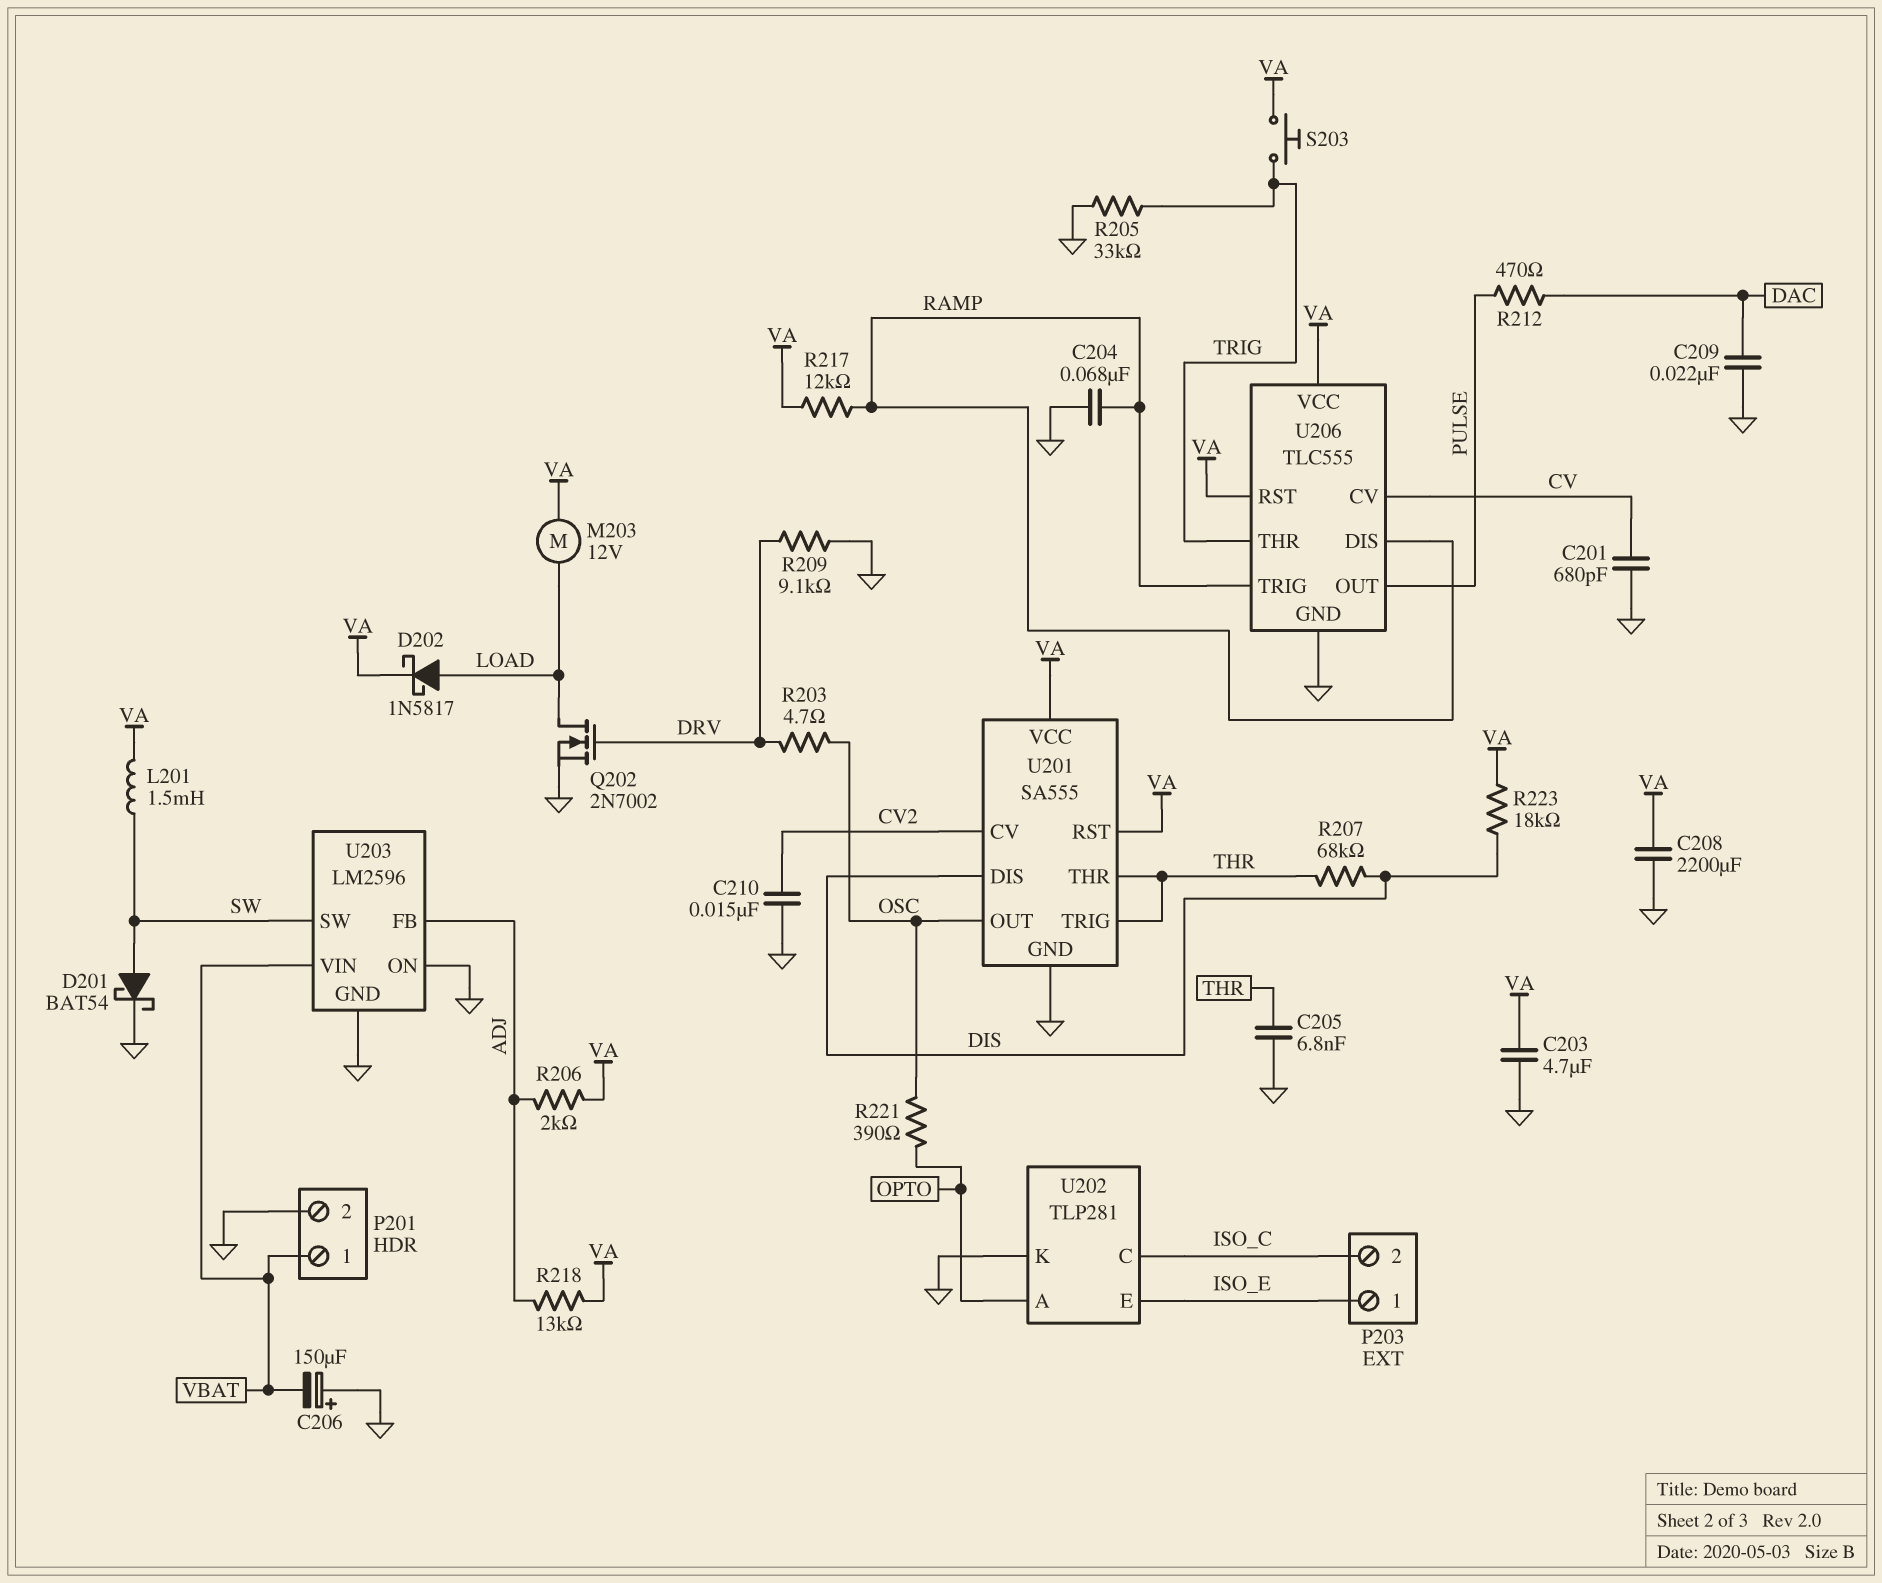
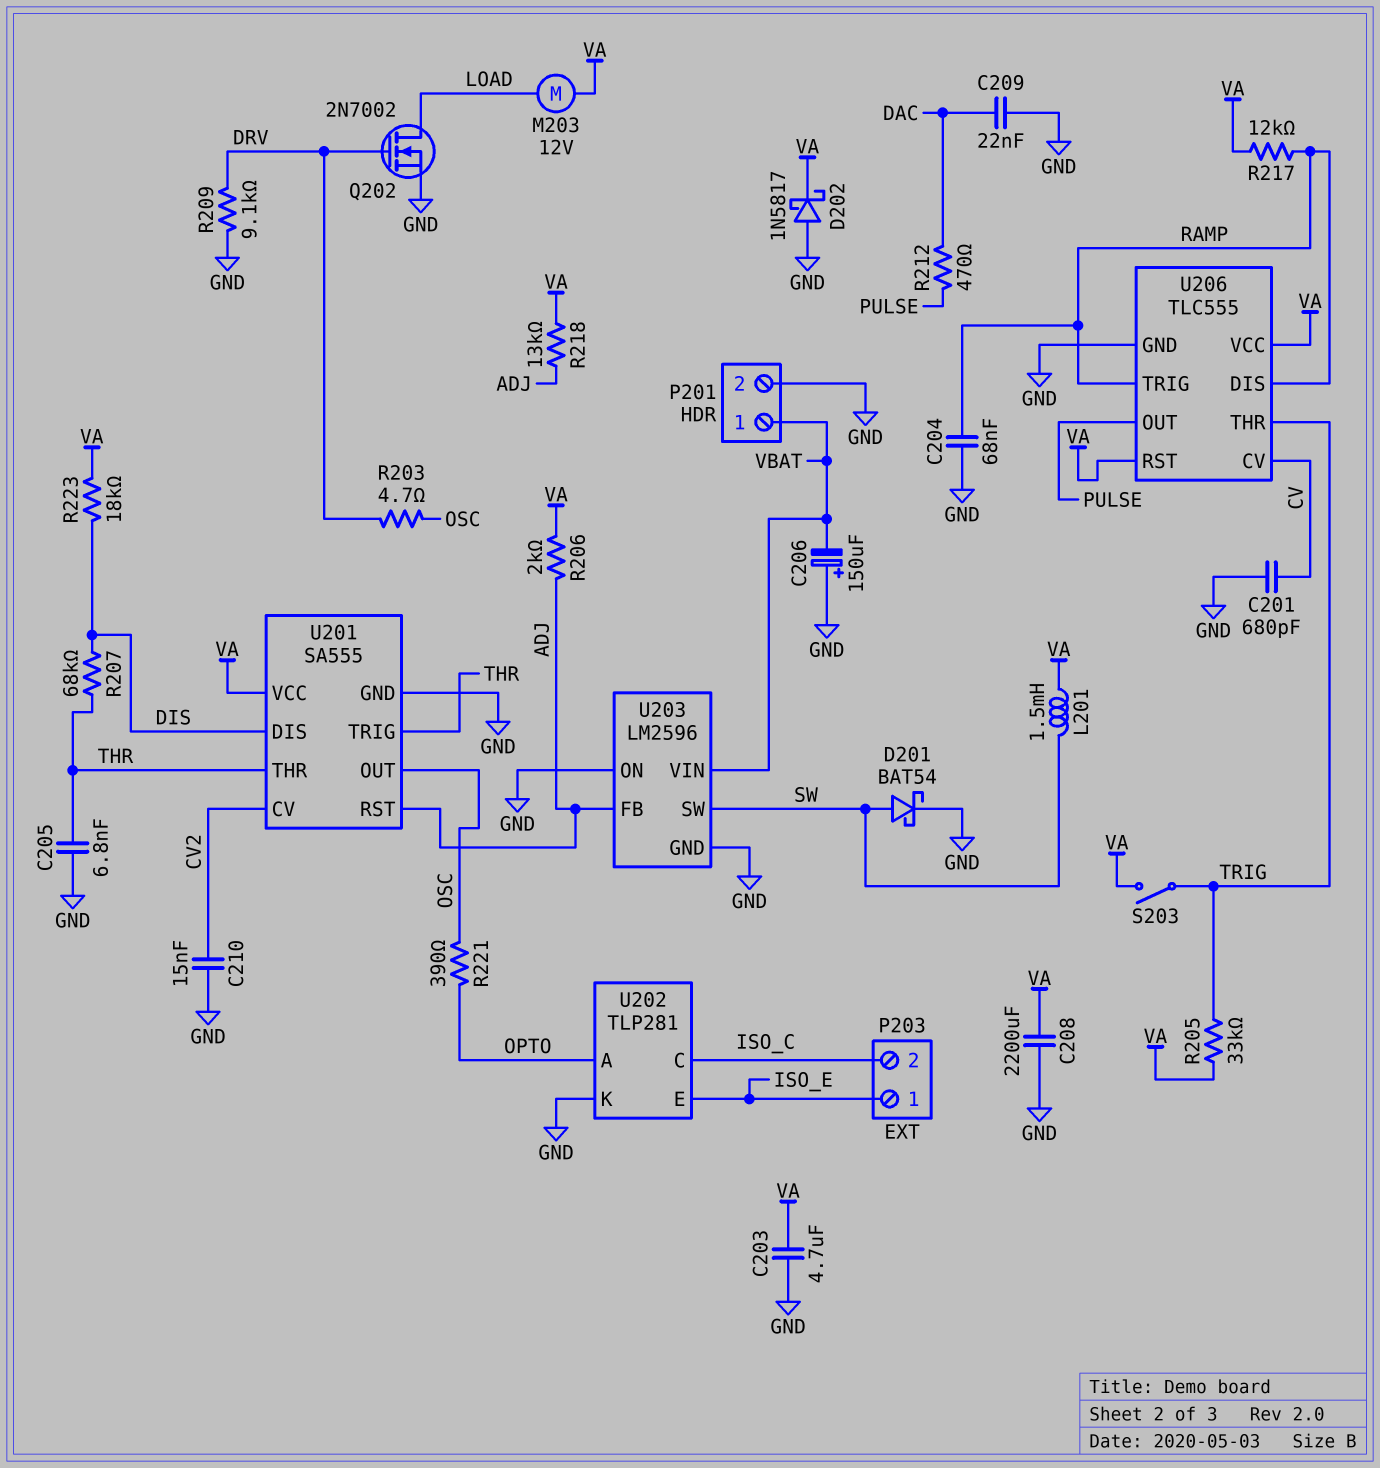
D202: schottky 1N5817 (A LOAD, K VA) -> schottky 1N5817 (A GND, K VA)
R205: 33k (GND, TRIG) -> 33k (TRIG, VA)
S203: button (TRIG, VA) -> switch (TRIG, VA)
U201 pin RST: VA -> ADJ

